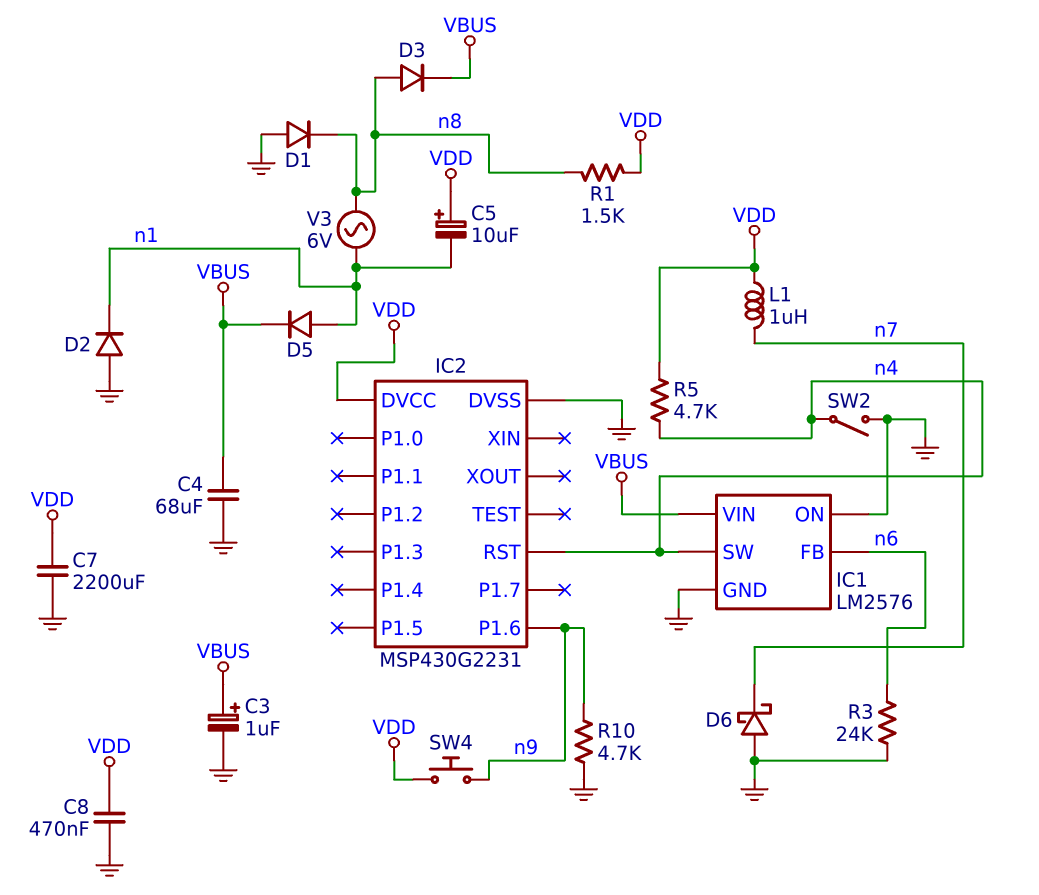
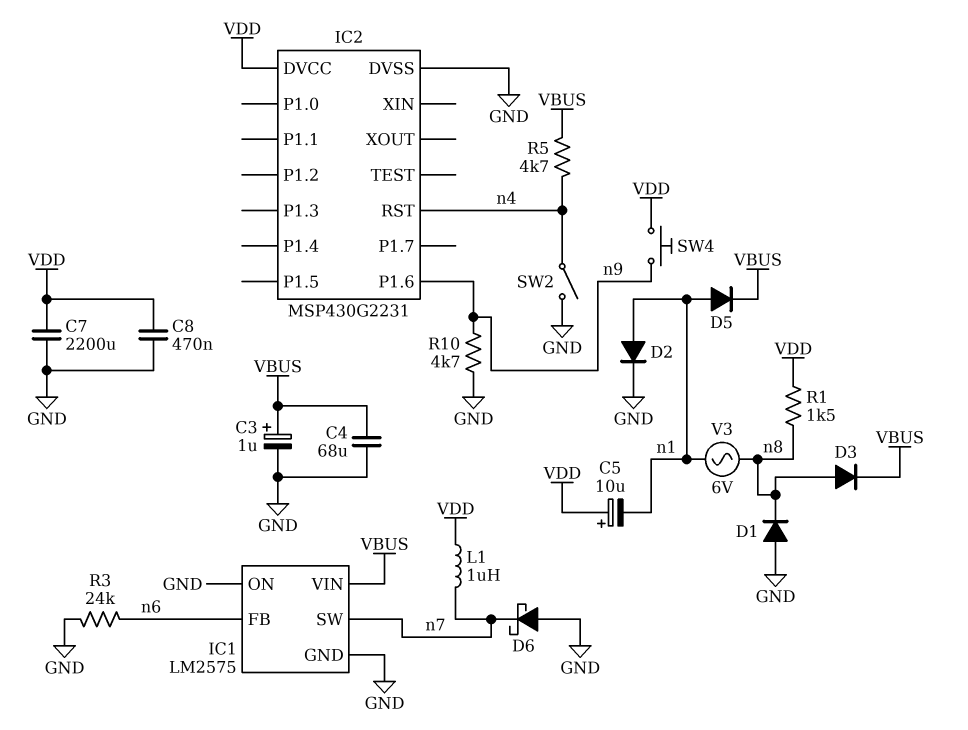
D2: diode (A GND, K n1) -> diode (A n1, K GND)
IC1: LM2576 -> LM2575
IC1 pin SW: n4 -> n7
R5: 4.7k (VDD, n4) -> 4.7k (VBUS, n4)

